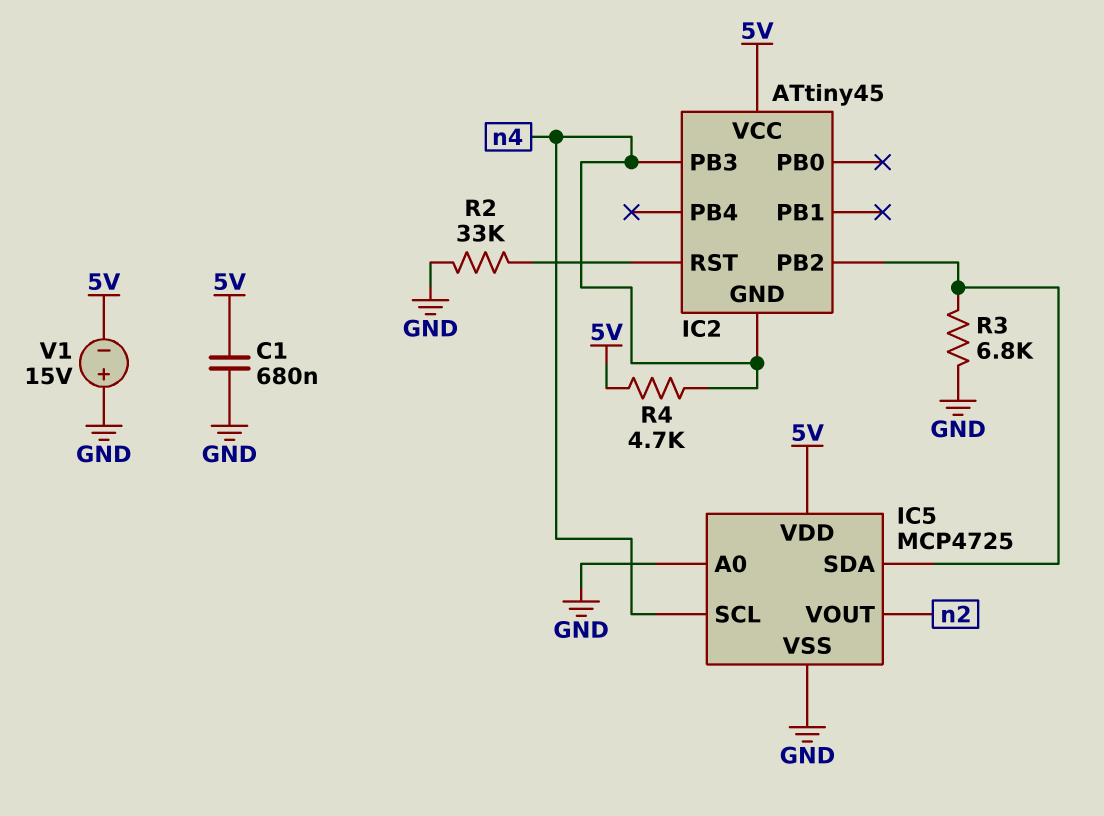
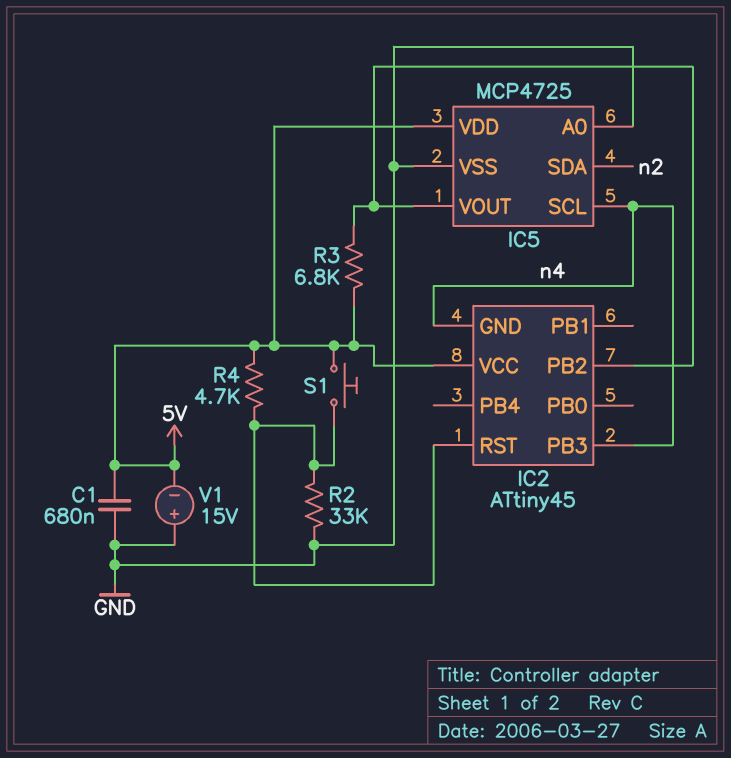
IC5 pin SDA: IC2/PB2 -> n2
IC5 pin VOUT: n2 -> IC2/PB2
R3: 6.8k (GND, IC2/PB2) -> 6.8k (5V, IC2/PB2)
R4: 4.7k (5V, n4) -> 4.7k (5V, IC2/RST)
S1: none -> button (5V, IC2/RST)

